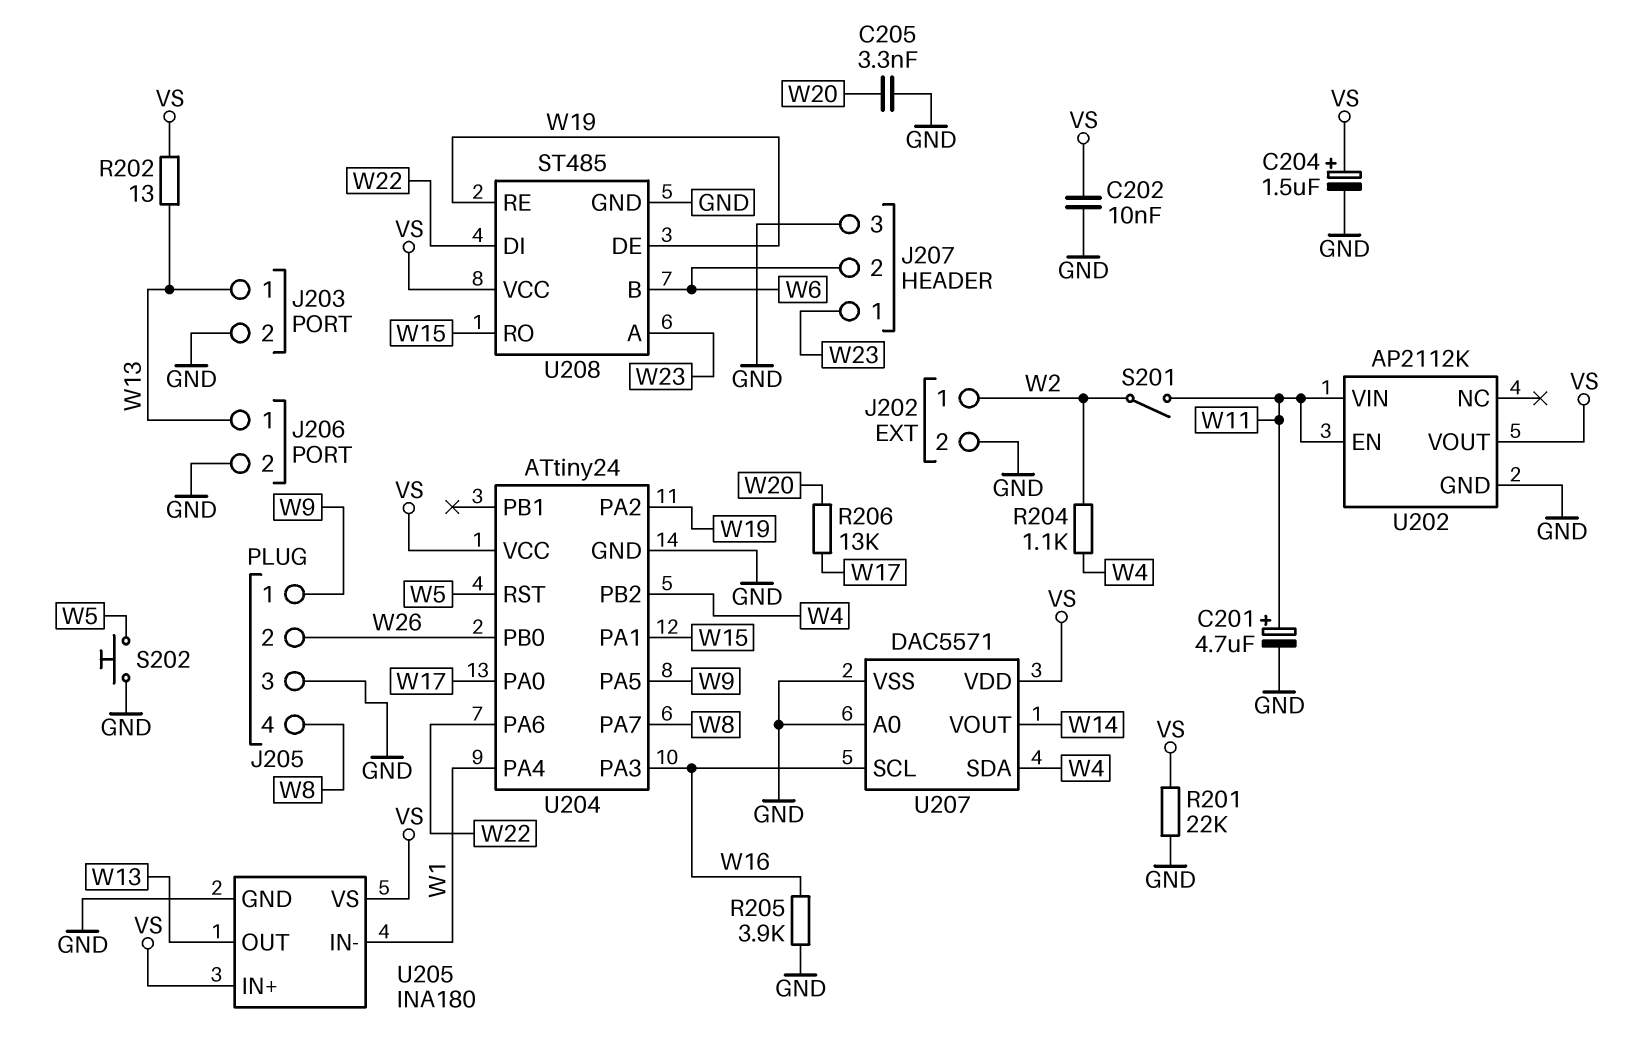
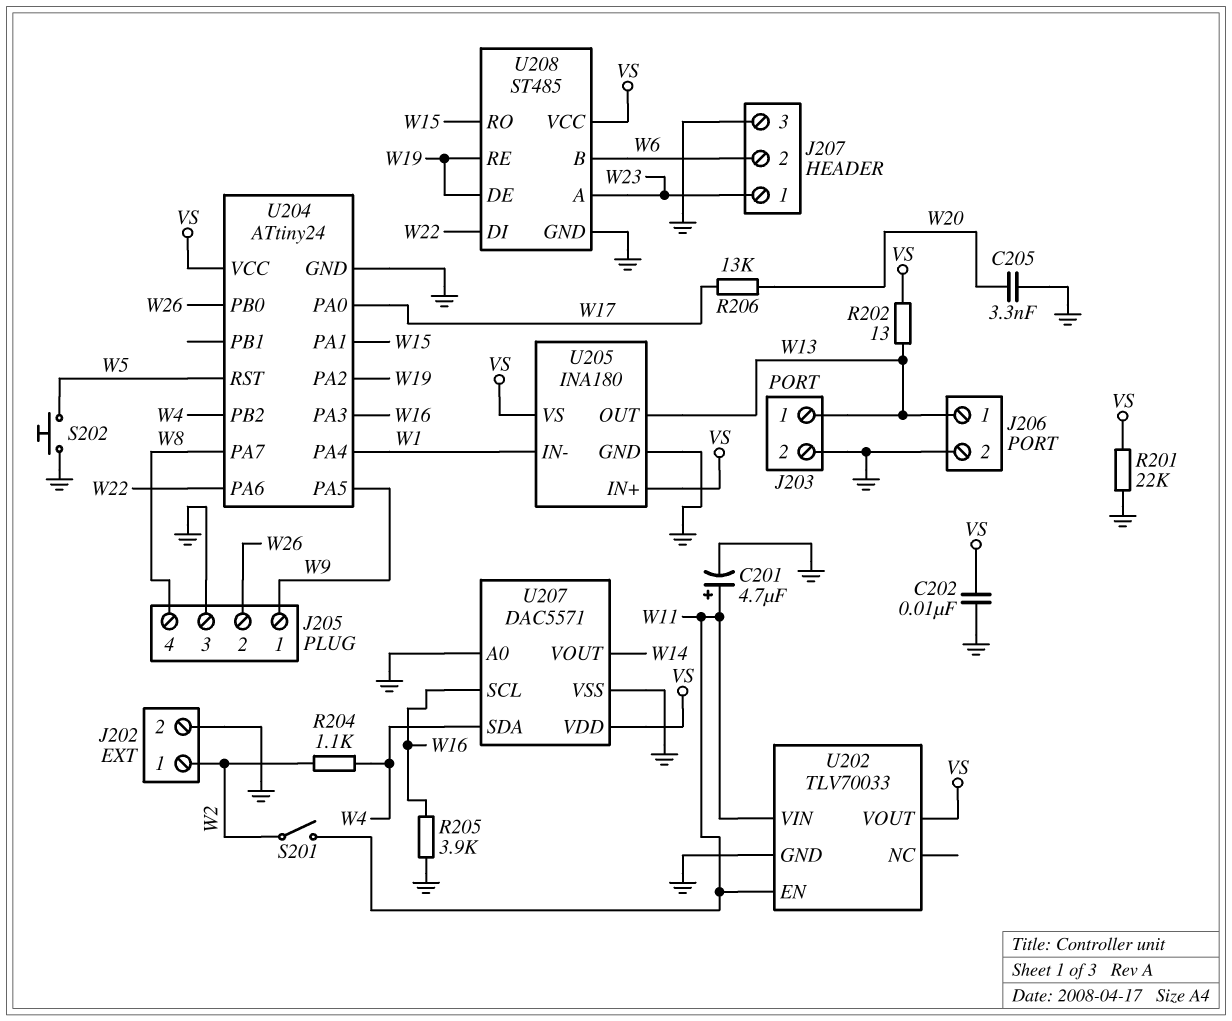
C204: 1.5uF (plus VS, minus GND) -> none
U202: AP2112K -> TLV70033

